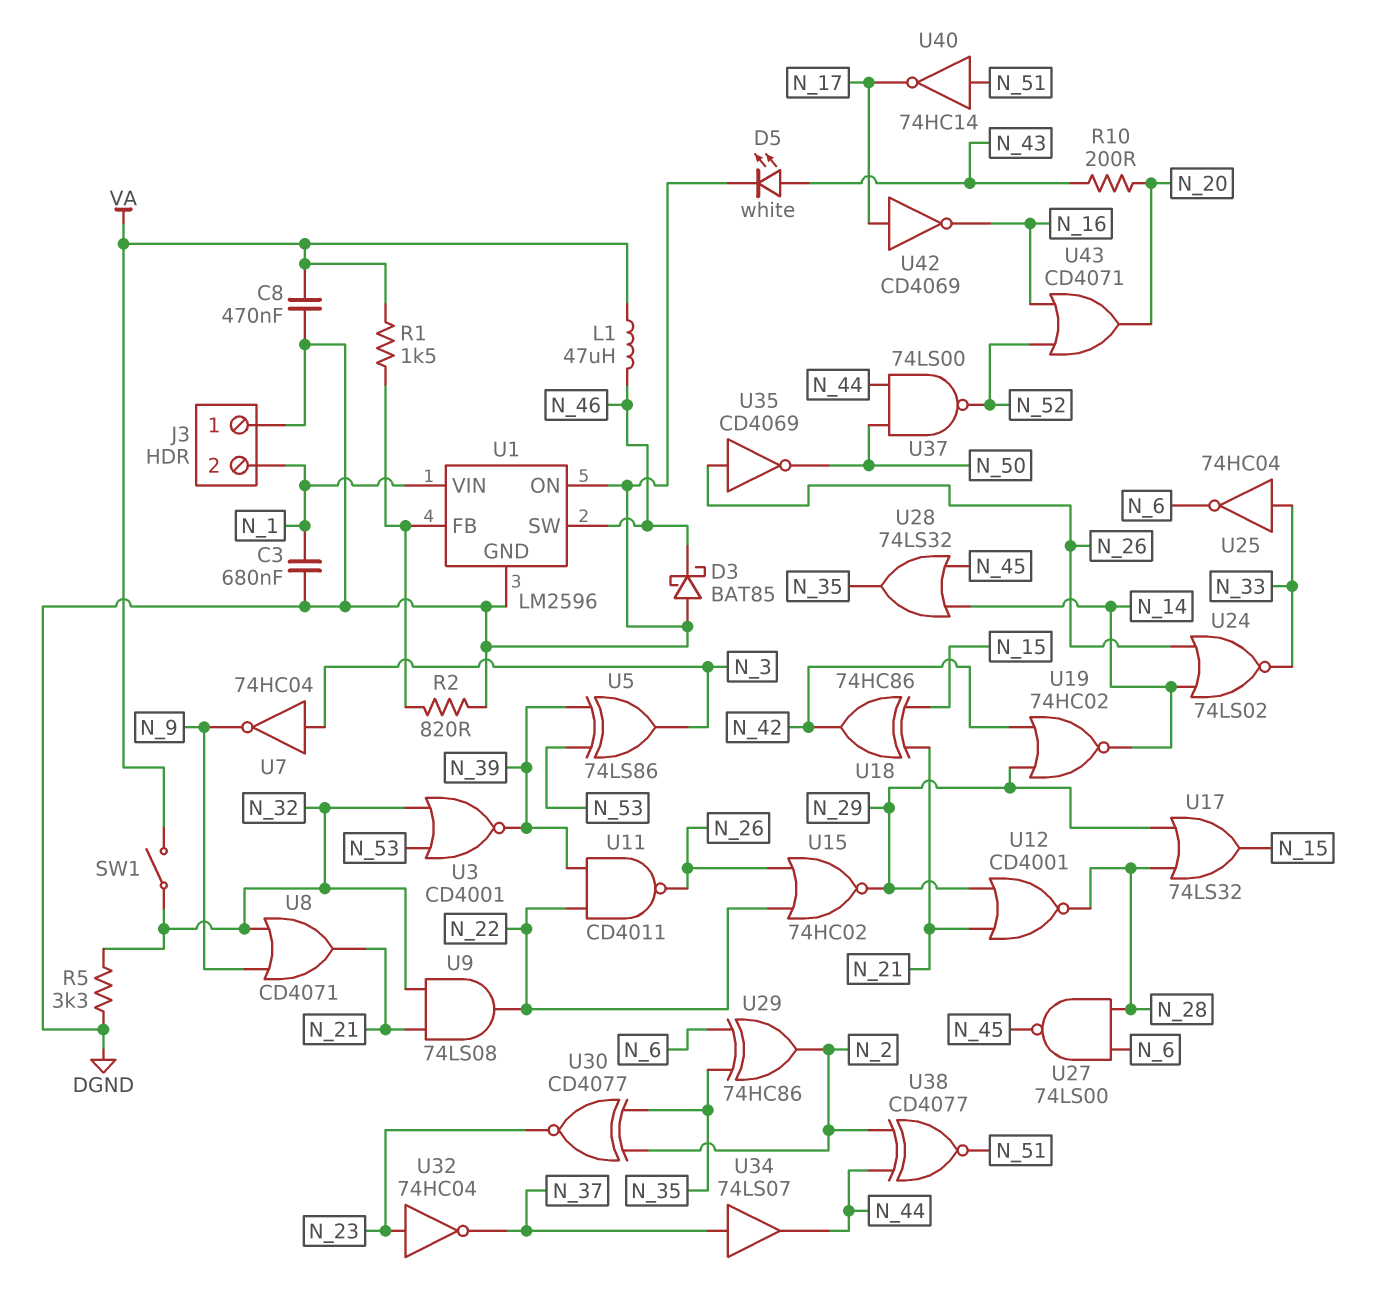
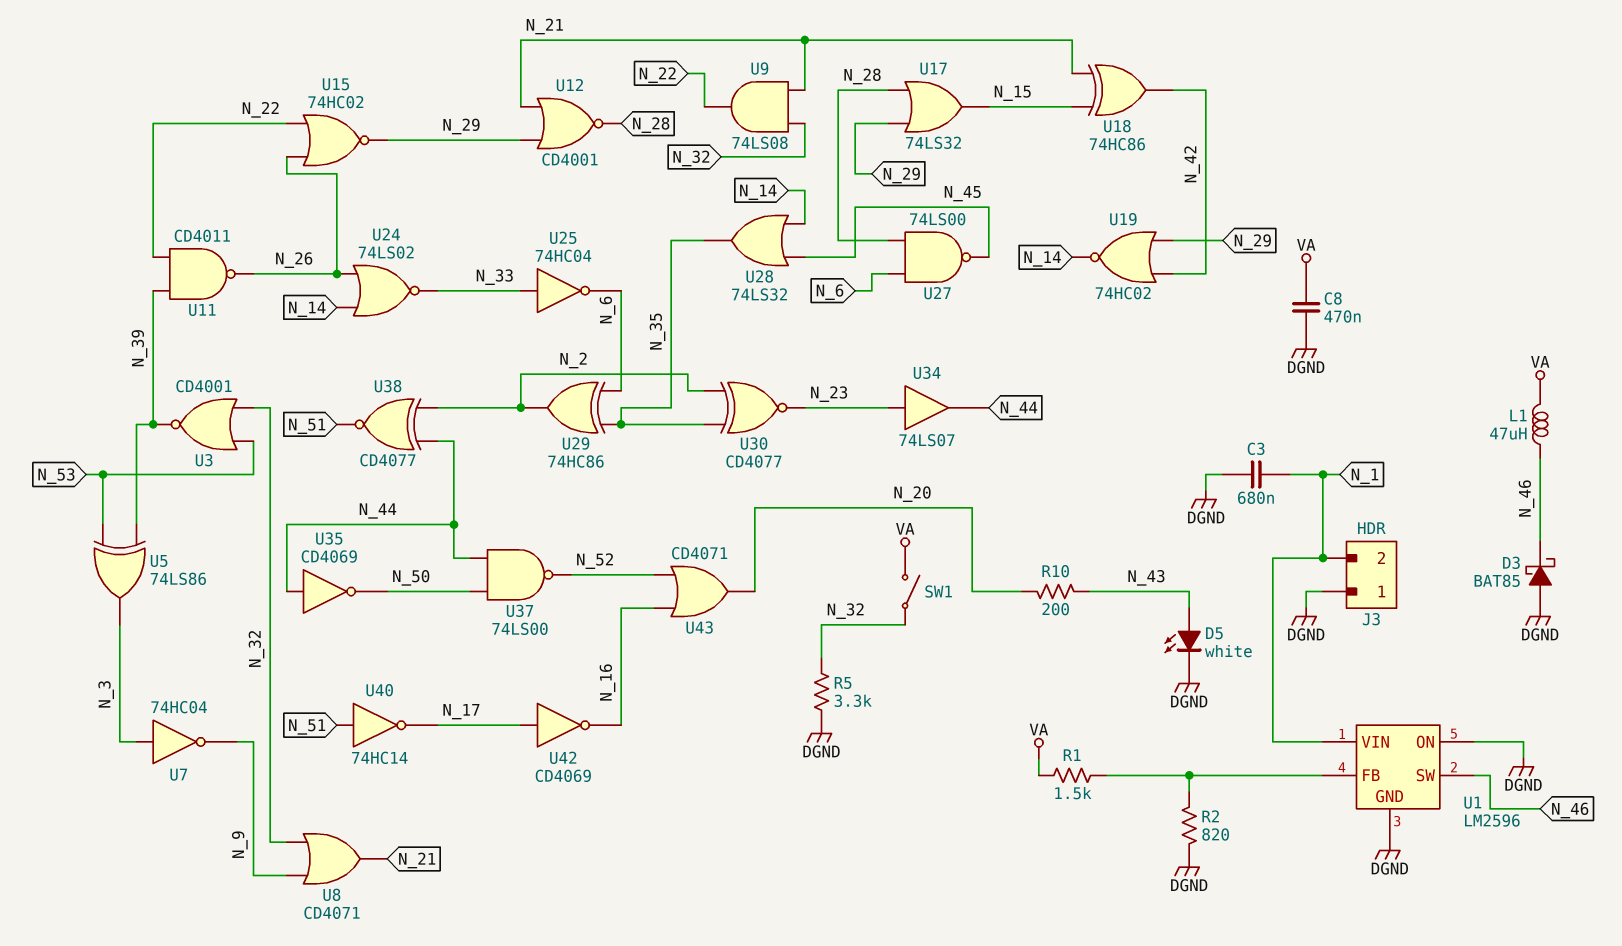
U32: NOT 74HC04 (in N_23, out N_37) -> none
U34: buffer 74LS07 (in N_37, out N_44) -> buffer 74LS07 (in N_23, out N_44)
U35: NOT CD4069 (in N_26, out N_50) -> NOT CD4069 (in N_44, out N_50)

